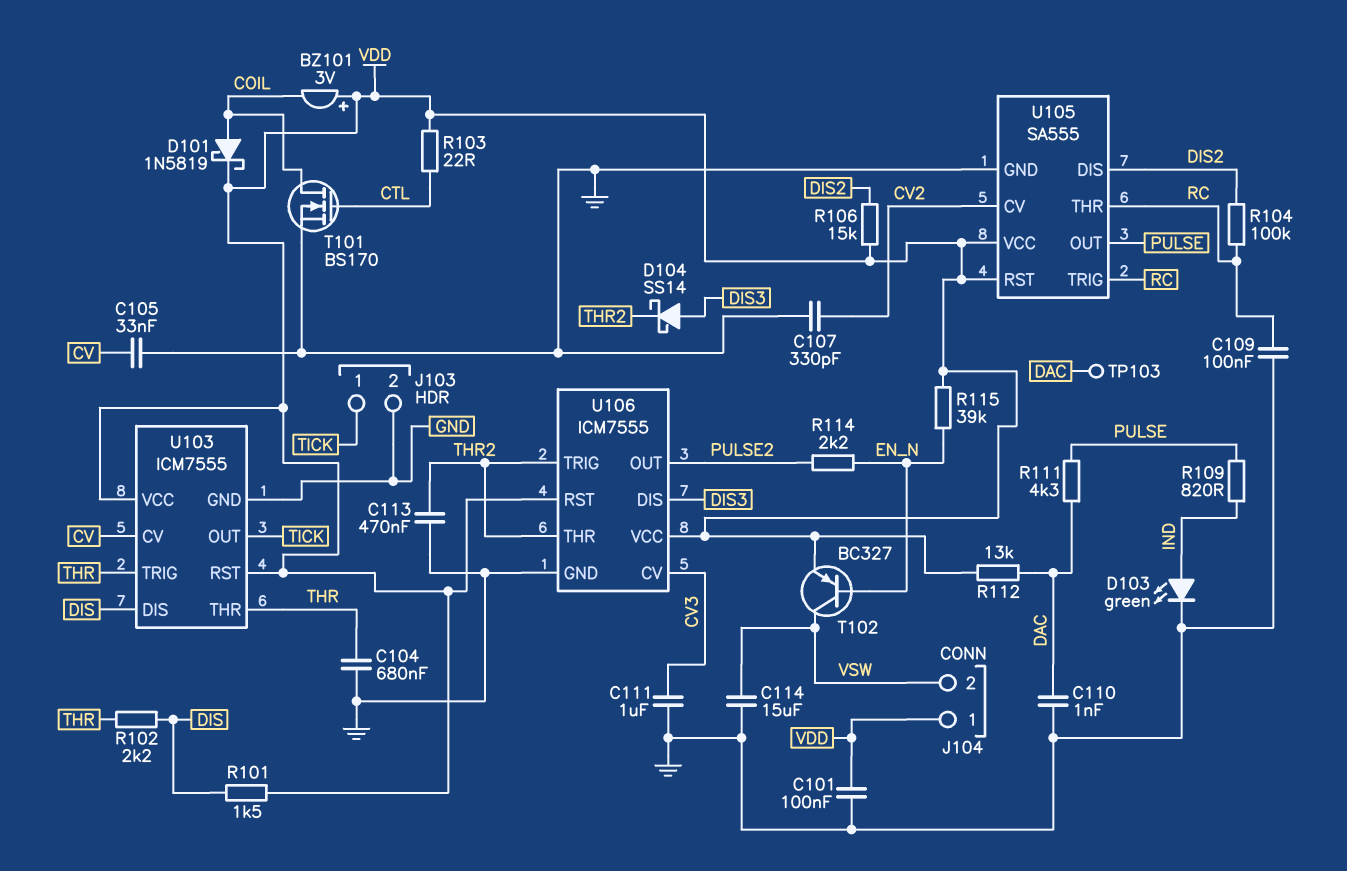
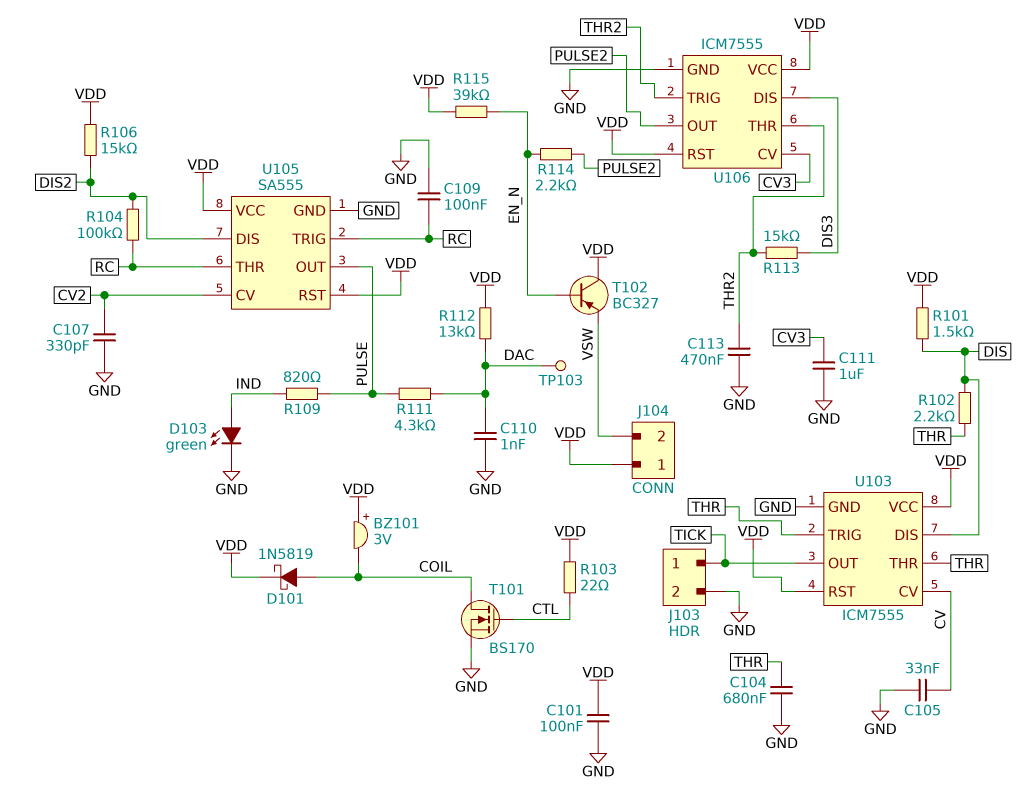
C114: 15uF (GND, VSW) -> none
D104: schottky SS14 (A DIS3, K THR2) -> none
R113: none -> 15k (DIS3, THR2)
T102: PNP BC327 (B EN_N, C VSW, E VDD) -> PNP BC327 (B EN_N, C VDD, E VSW)

